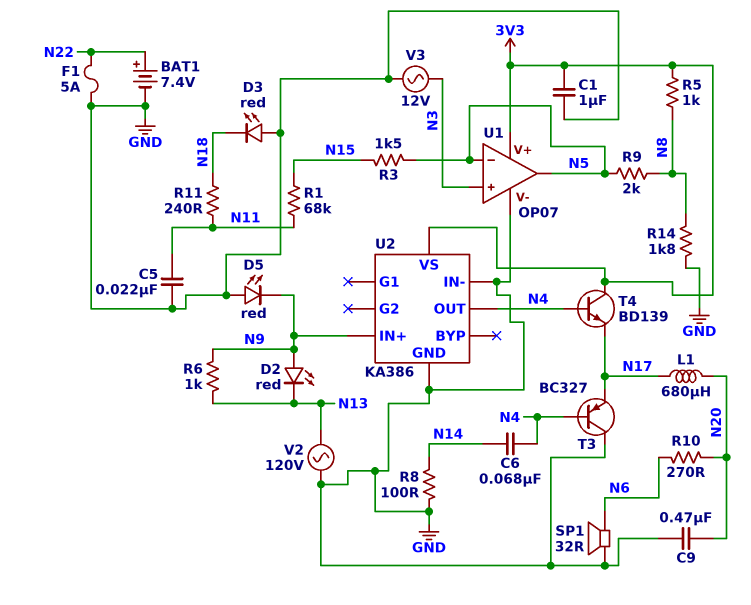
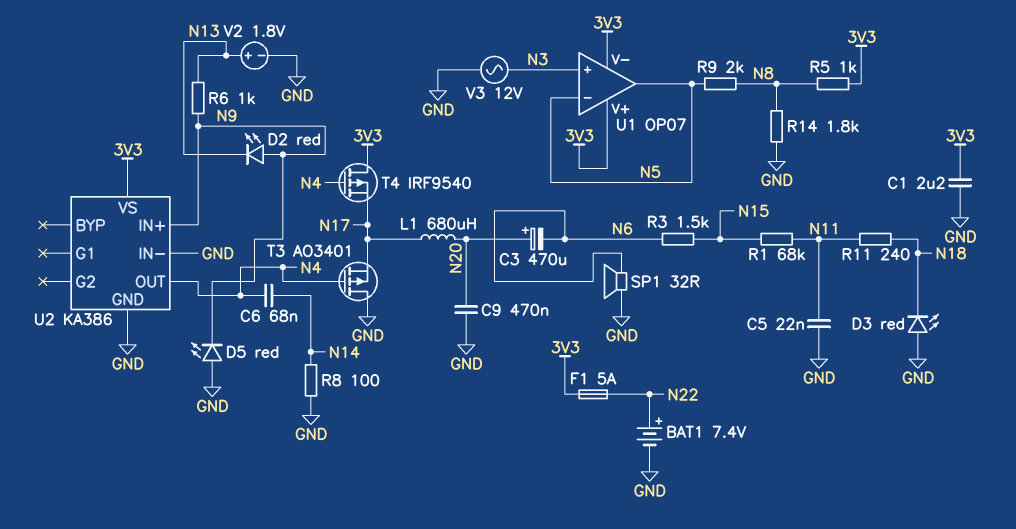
C1: 1uF (3V3, GND) -> 2.2uF (3V3, GND)
C3: none -> 470uF (plus N20, minus N6)
F1: 5A (GND, N22) -> 5A (3V3, N22)
R3: 1.5k (N5, N15) -> 1.5k (N6, N15)
R10: 270 (N6, N20) -> none
T3: PNP BC327 (B N4, C GND, E N17) -> PMOS AO3401 (G N4, D GND, S N17)
T4: NPN BD139 (B N4, C 3V3, E N17) -> PMOS IRF9540 (G N4, D 3V3, S N17)
U1 pin V-: GND -> 3V3
V2: AC 120V (GND, N13) -> 1.8V (plus N13, minus GND)

